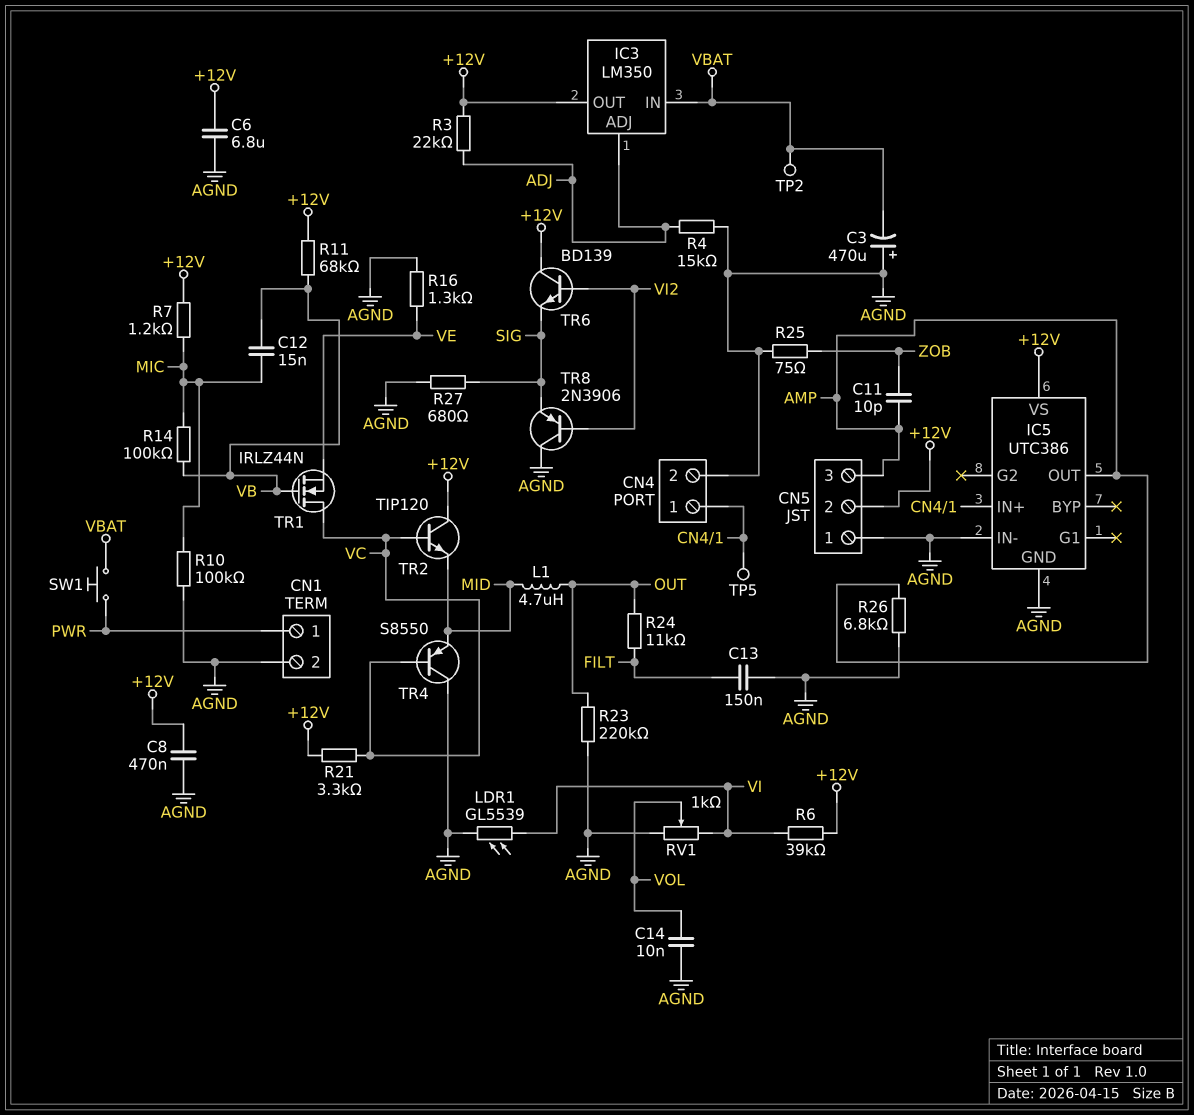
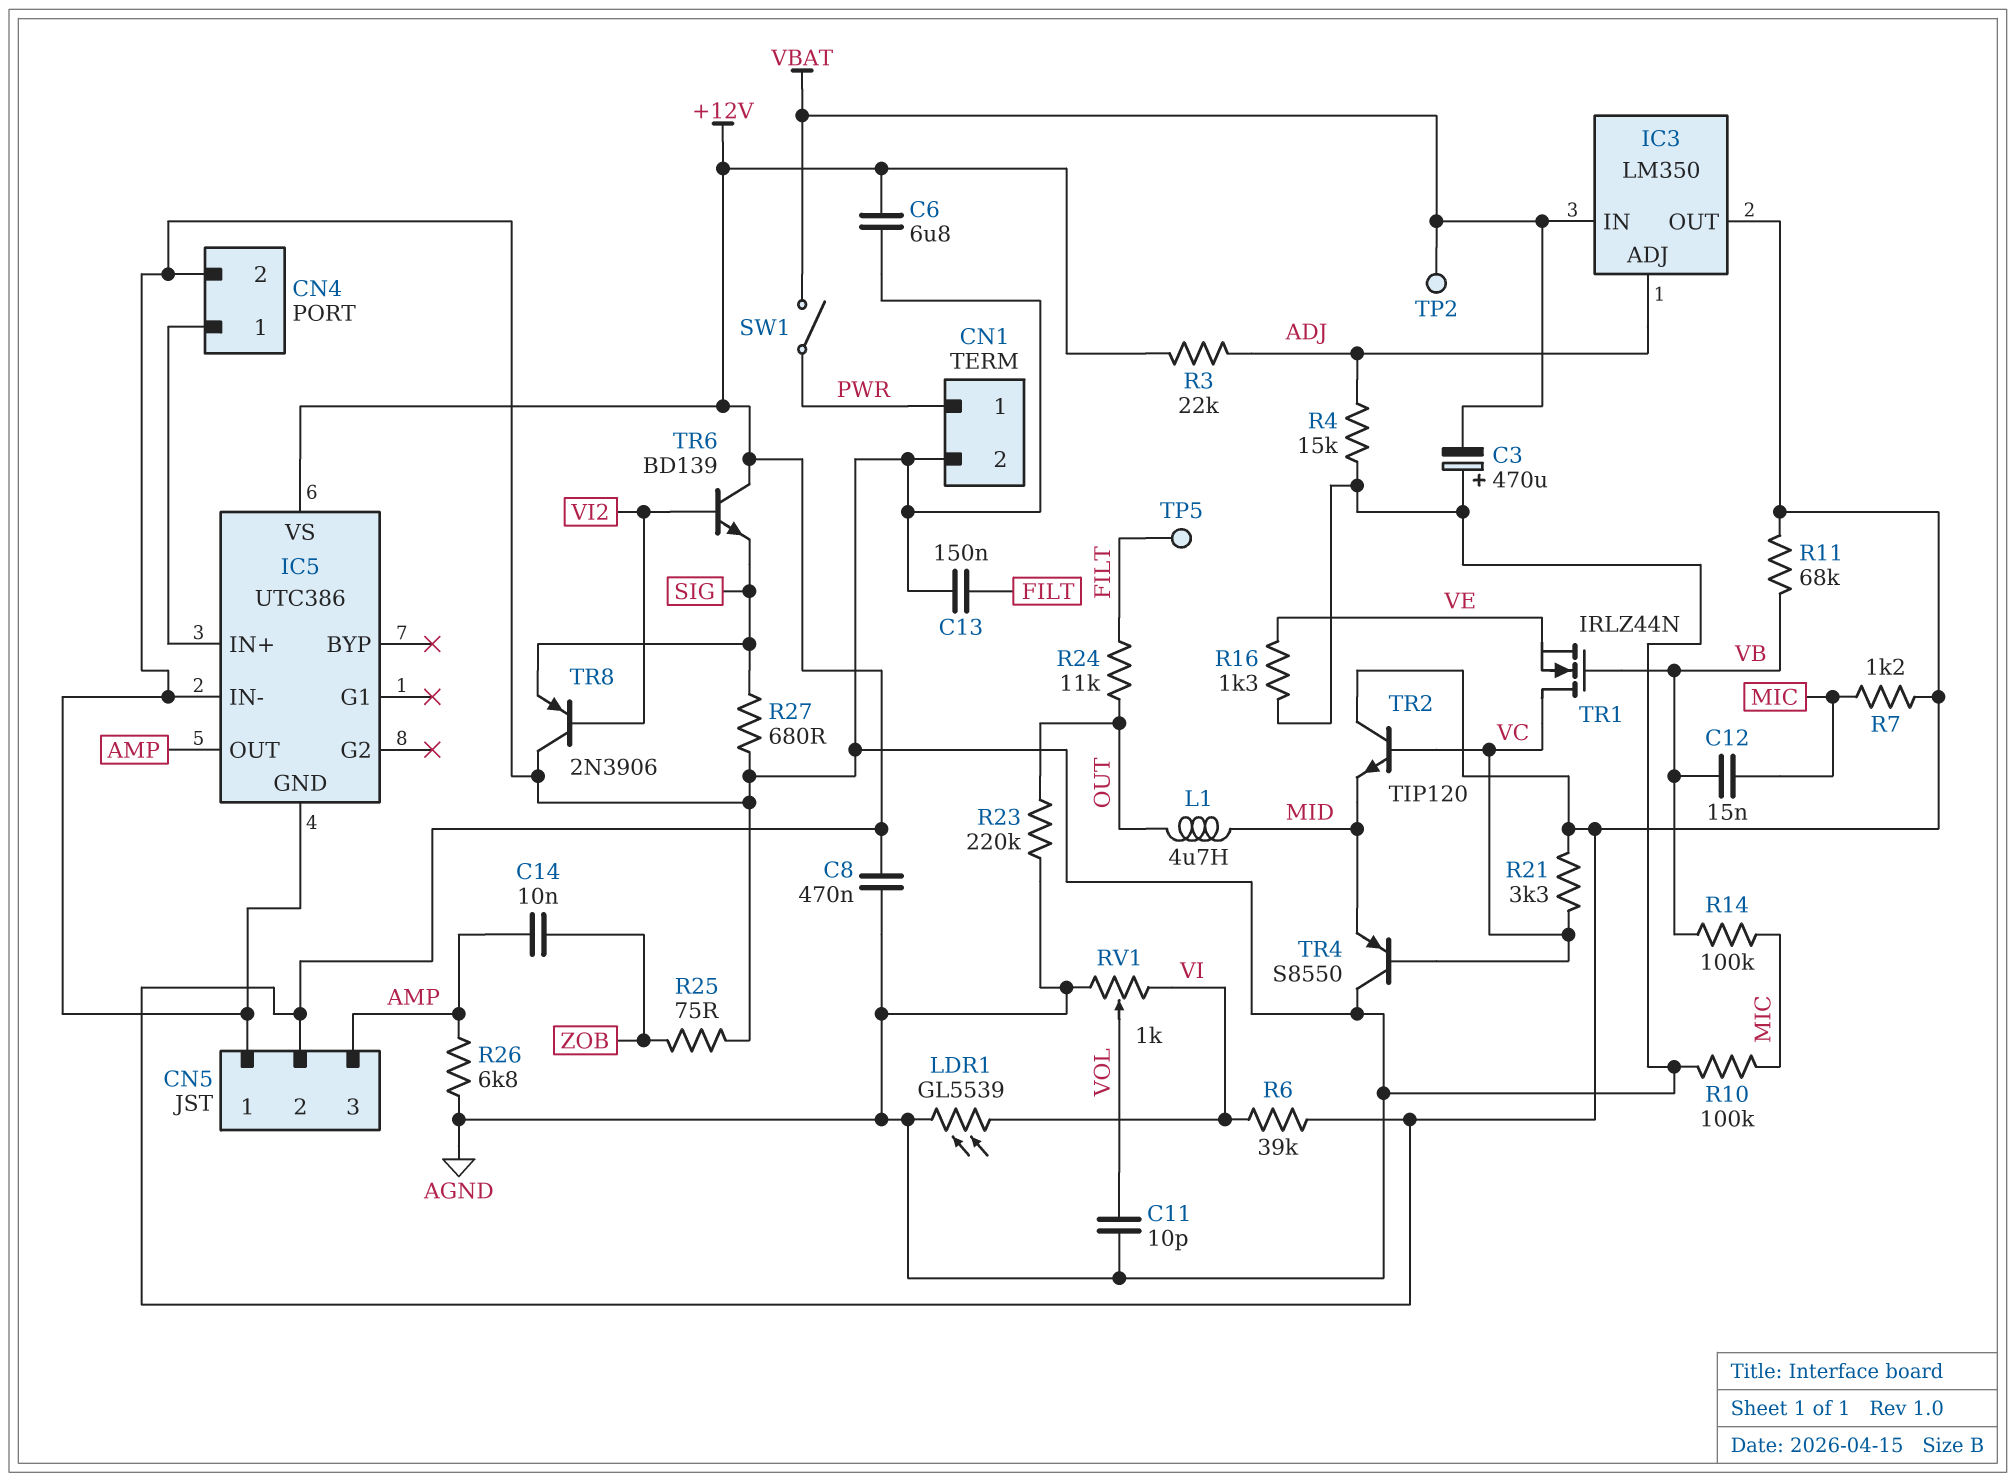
C11: 10pF (AMP, ZOB) -> 10pF (AGND, VOL)
C14: 10nF (AGND, VOL) -> 10nF (AMP, ZOB)
SW1: button (PWR, VBAT) -> switch (PWR, VBAT)
TP5: test point (CN4/1) -> test point (FILT)

